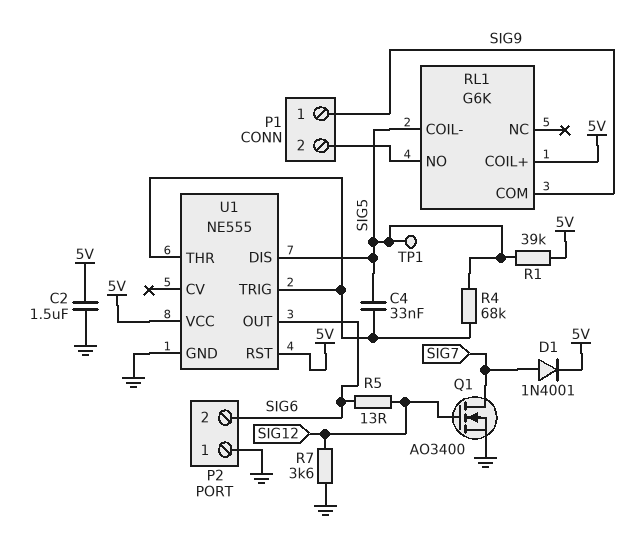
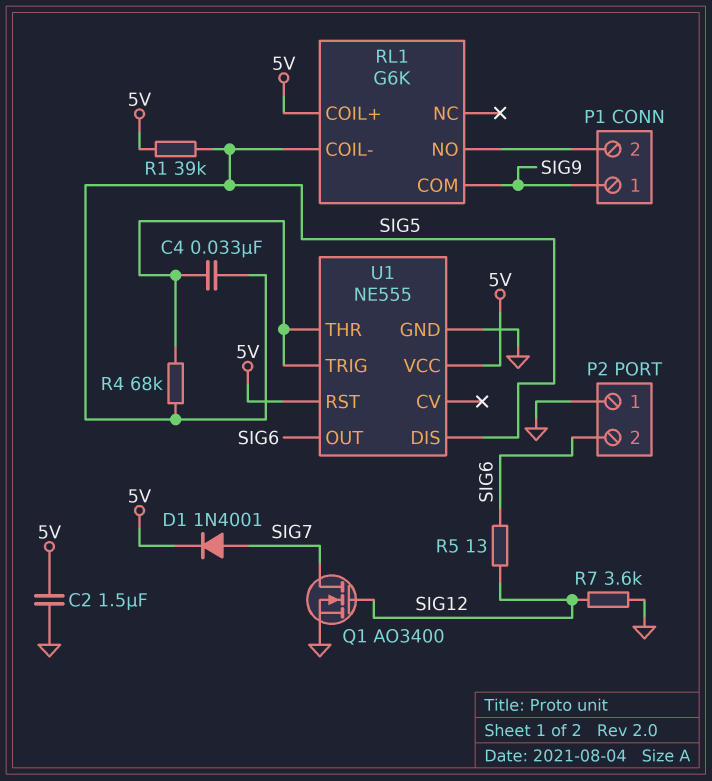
TP1: test point (SIG5) -> none

